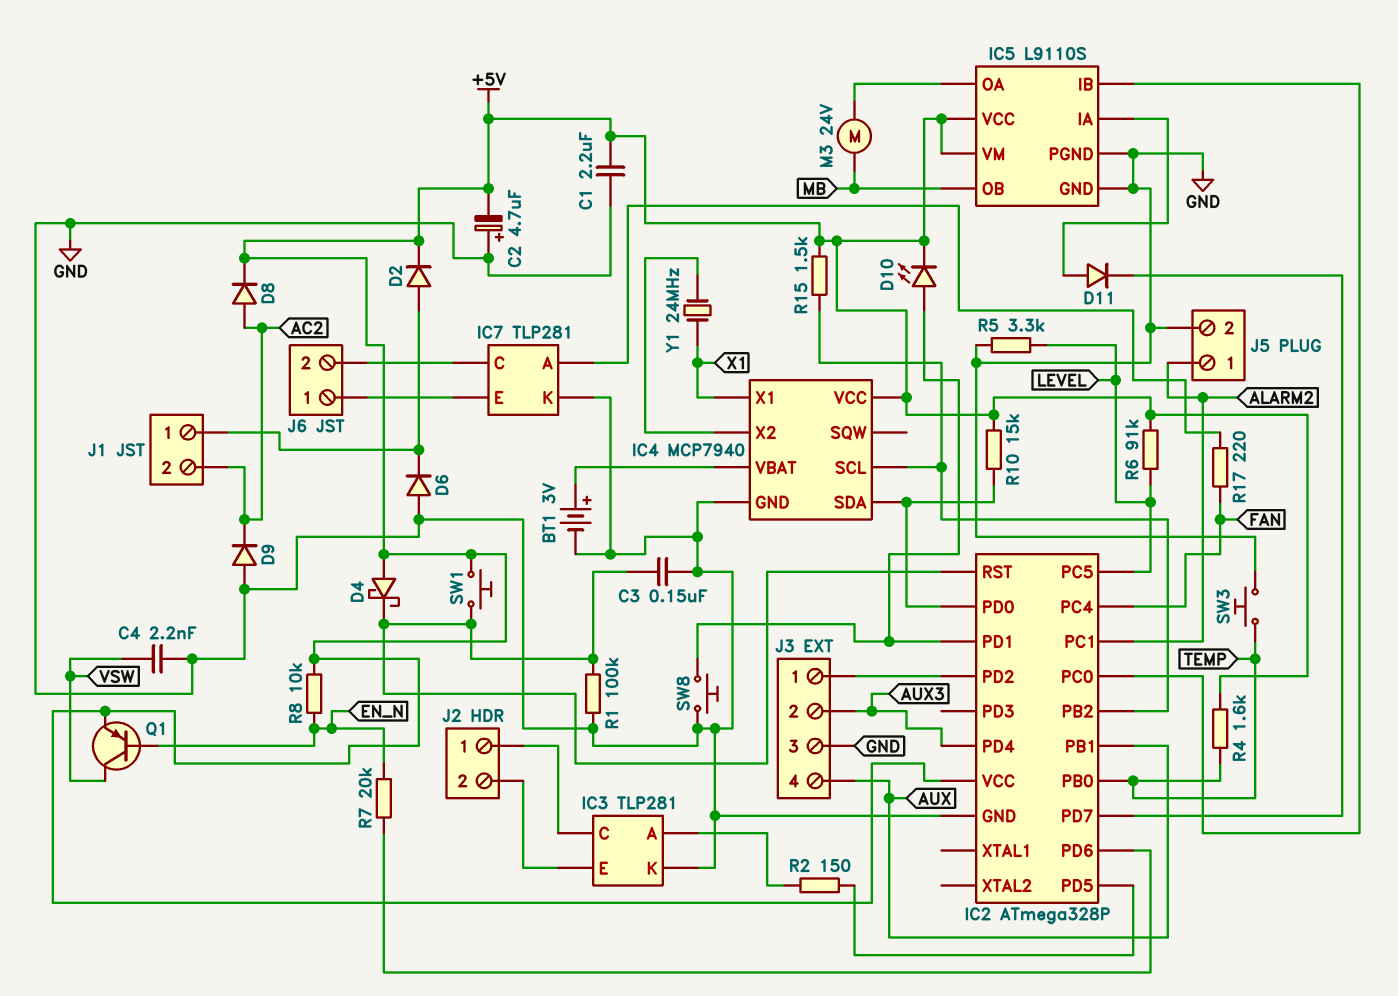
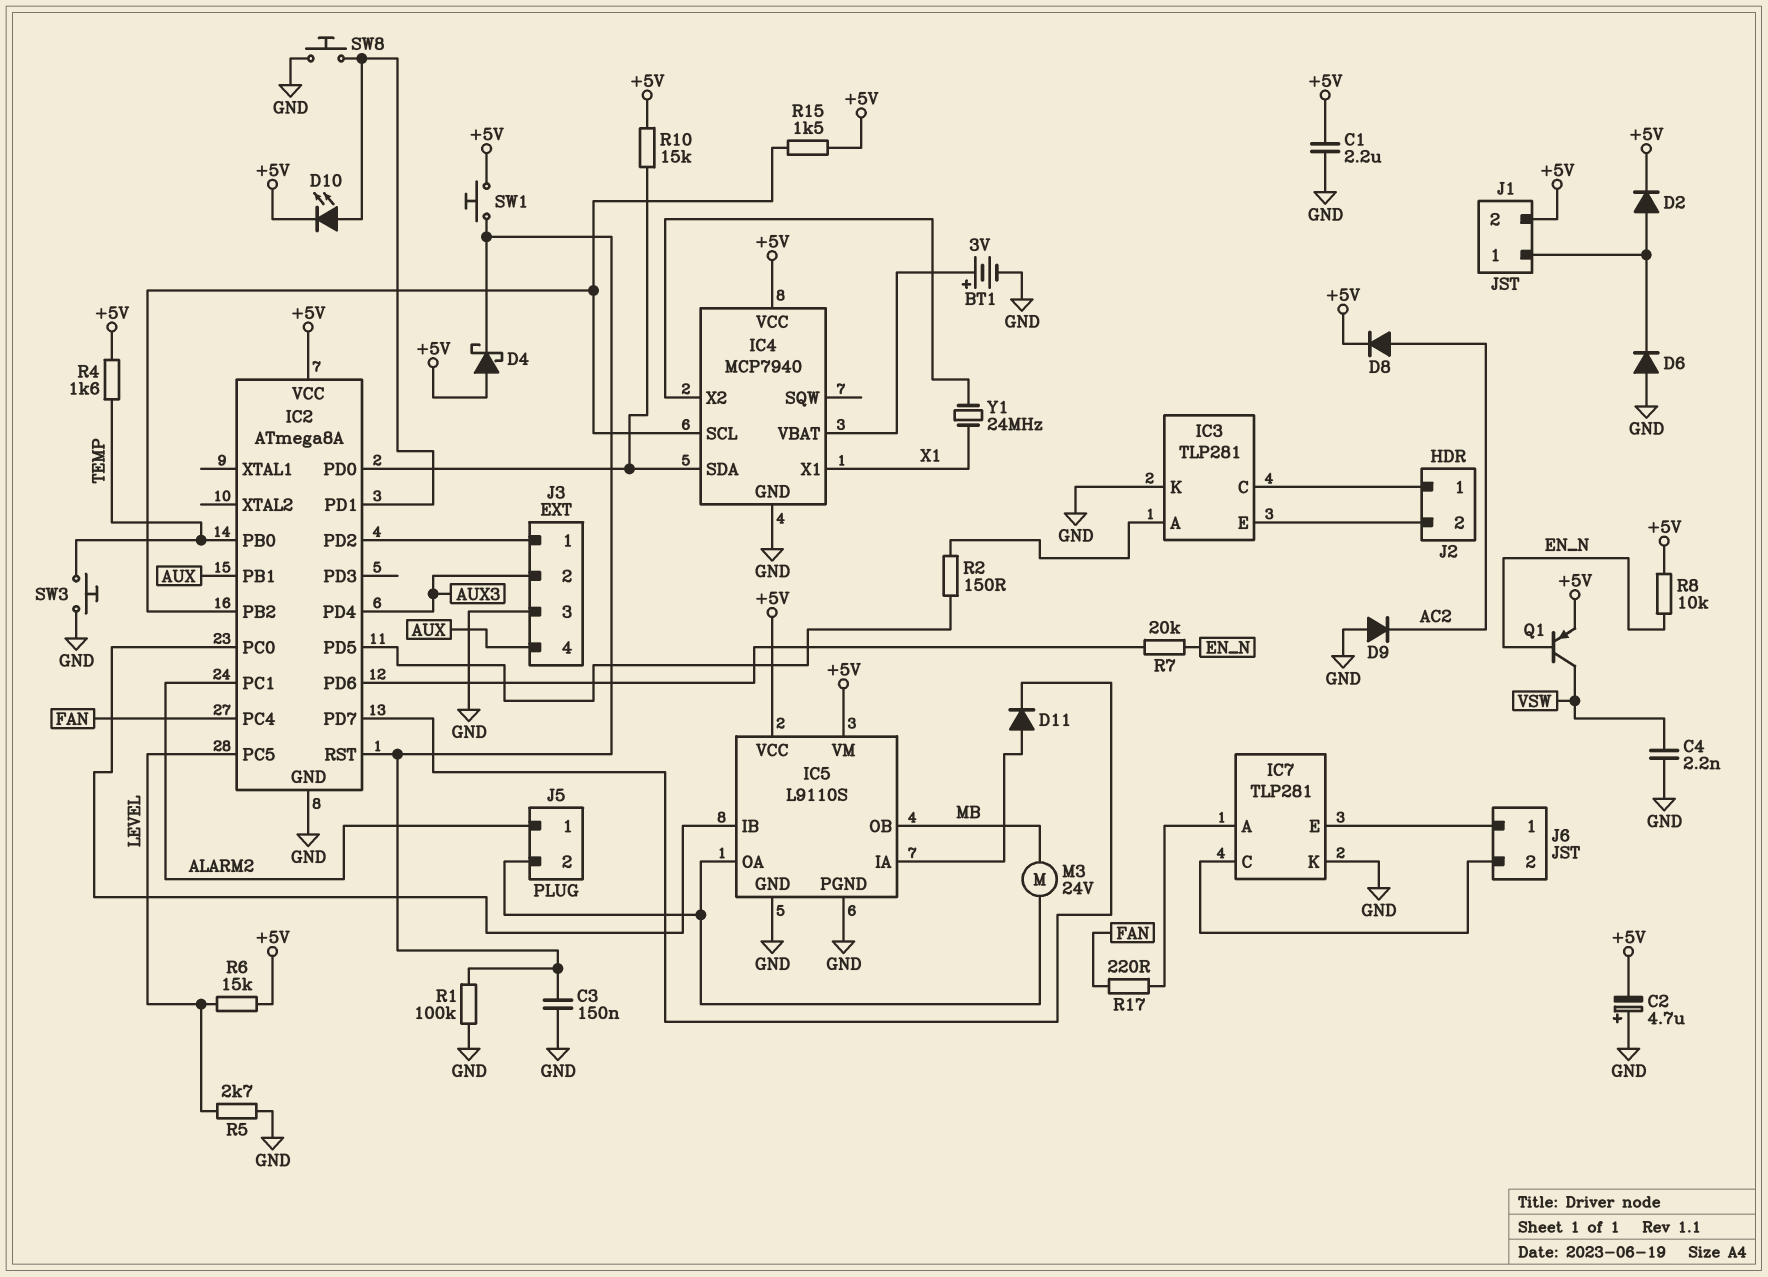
IC2: ATmega328P -> ATmega8A
J1 pin 2: AC2 -> +5V
J5 pin 2: GND -> IC5/OA
R5: 3.3k (GND, LEVEL) -> 2.7k (GND, LEVEL)
R6: 91k (+5V, LEVEL) -> 15k (+5V, LEVEL)

